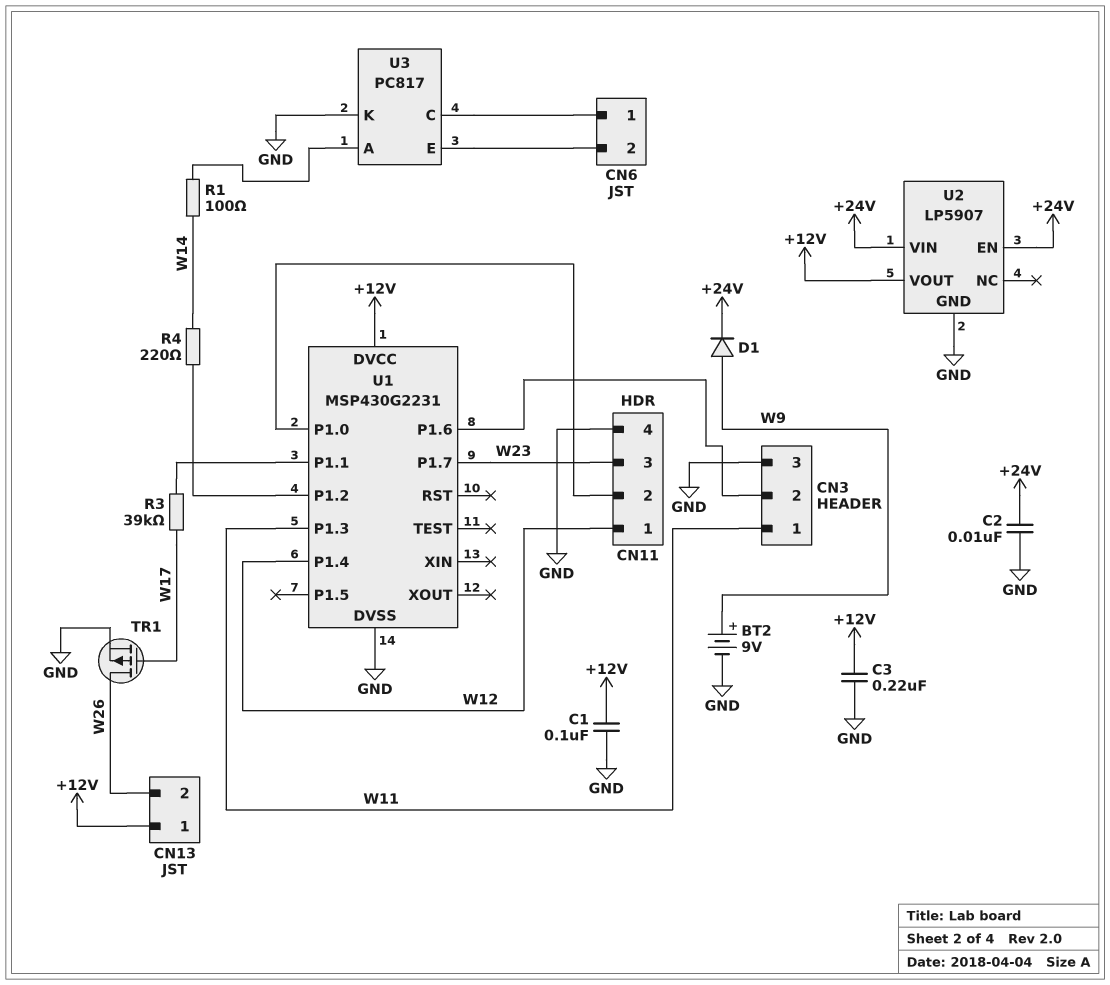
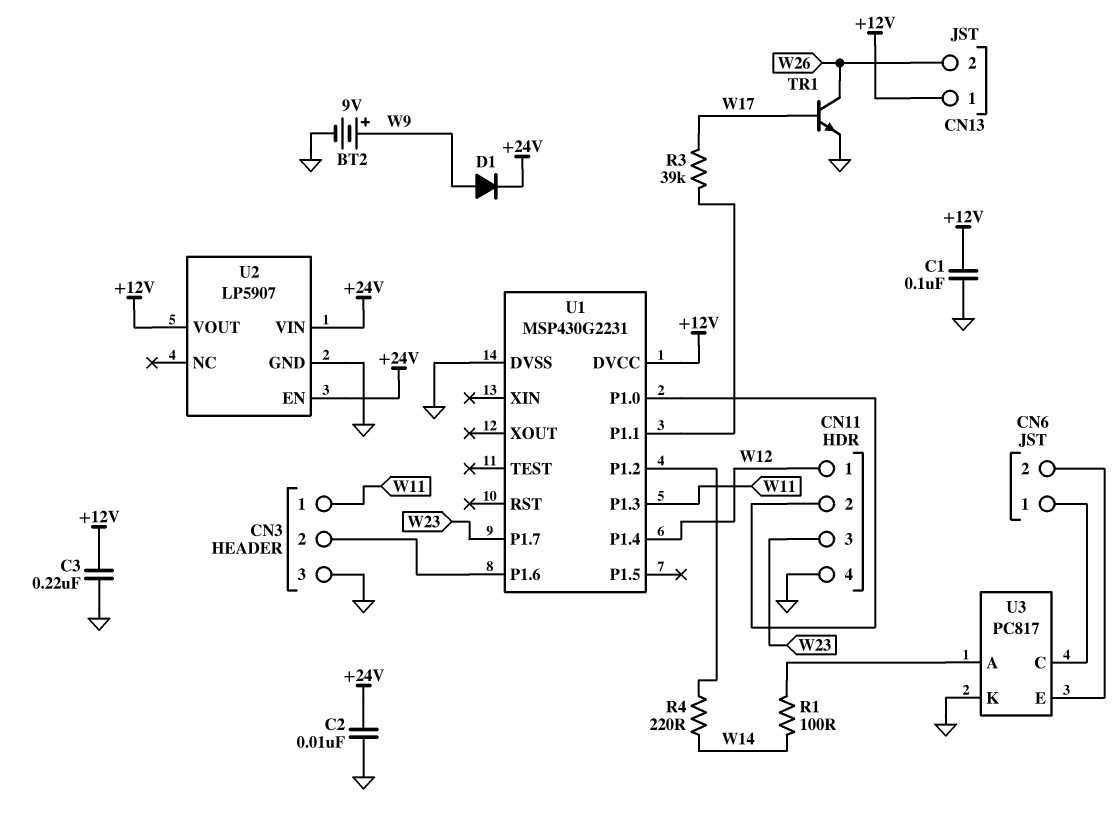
TR1: PMOS (G W17, D W26, S GND) -> NPN (B W17, C W26, E GND)

